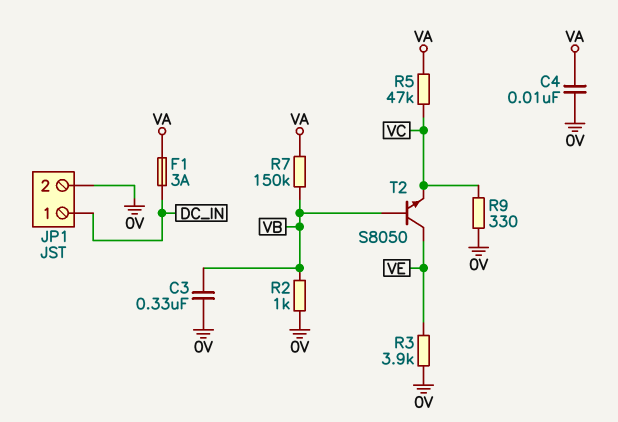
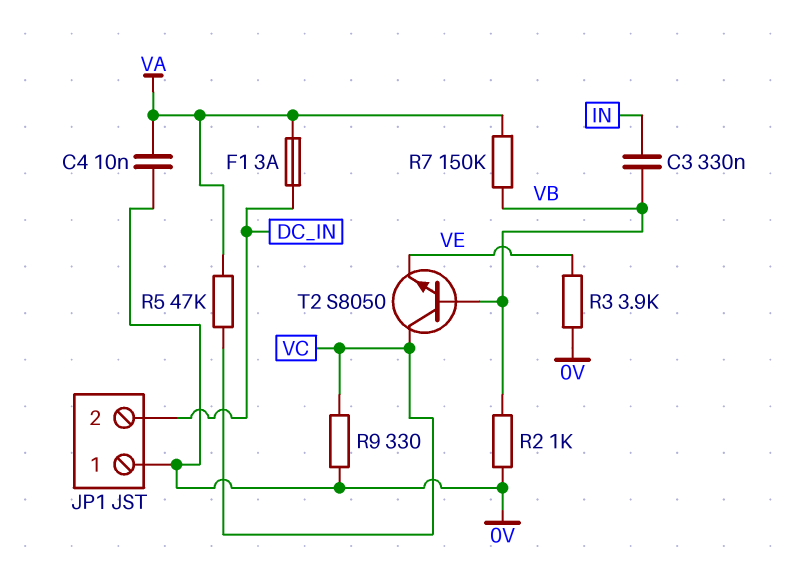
C3: 330nF (0V, VB) -> 330nF (IN, VB)
JP1 pin 1: DC_IN -> 0V
JP1 pin 2: 0V -> DC_IN
T2: NPN S8050 (B VB, C VE, E VC) -> NPN S8050 (B VB, C VC, E VE)

